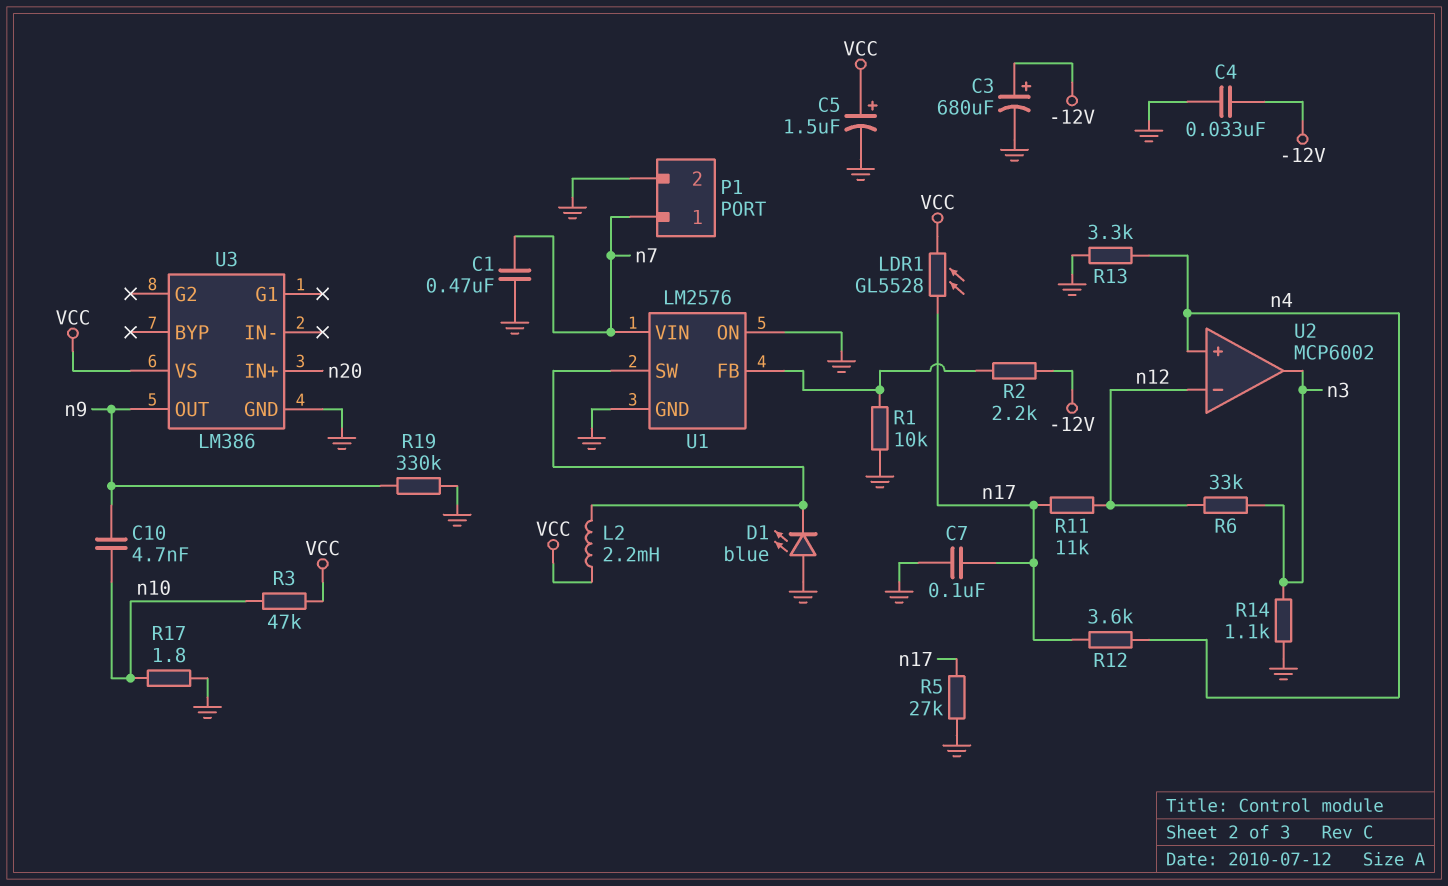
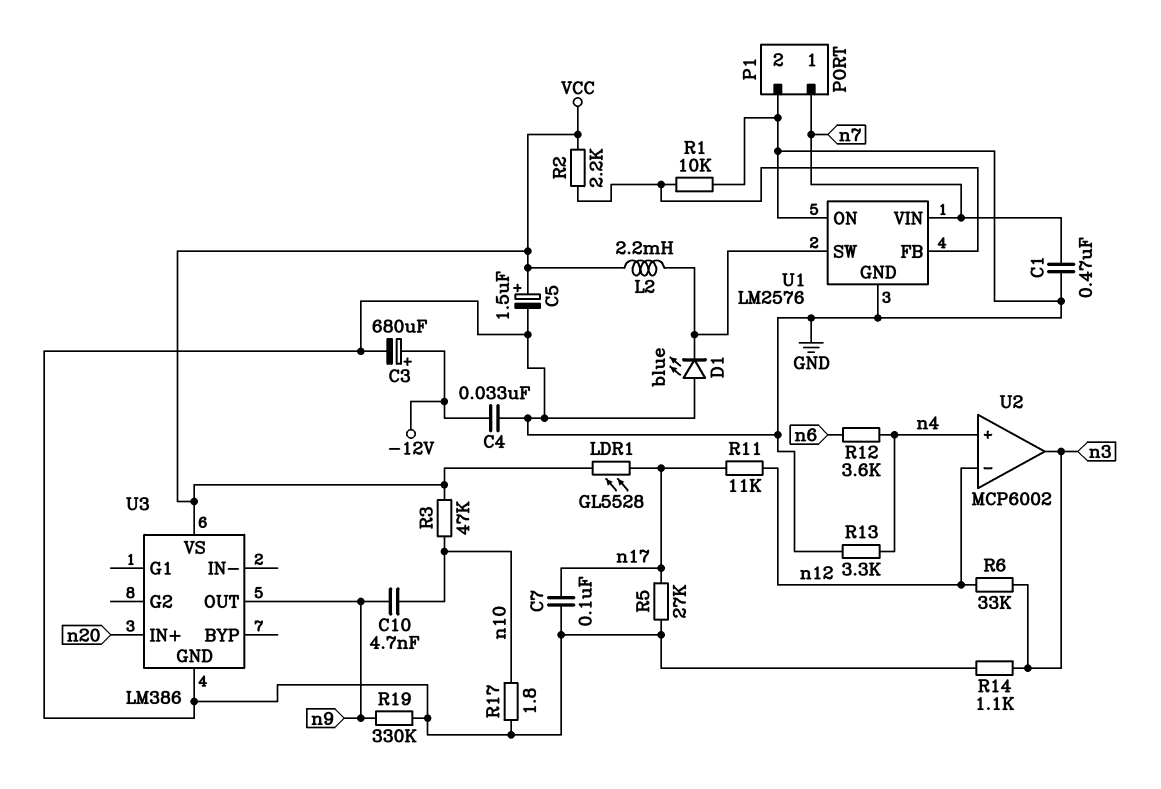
R2: 2.2k (-12V, U1/FB) -> 2.2k (U1/FB, VCC)
R12: 3.6k (n4, n17) -> 3.6k (n4, n6)

